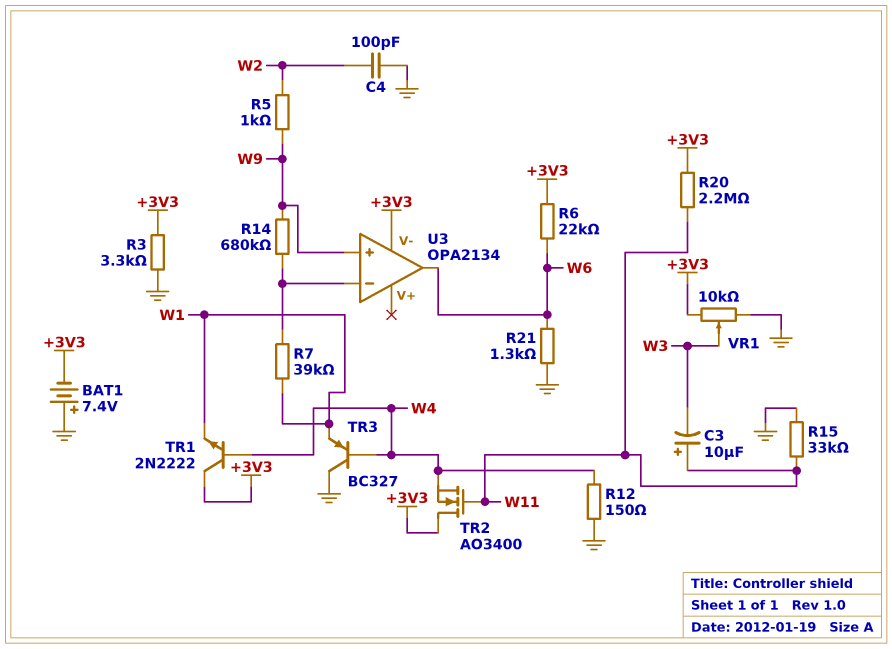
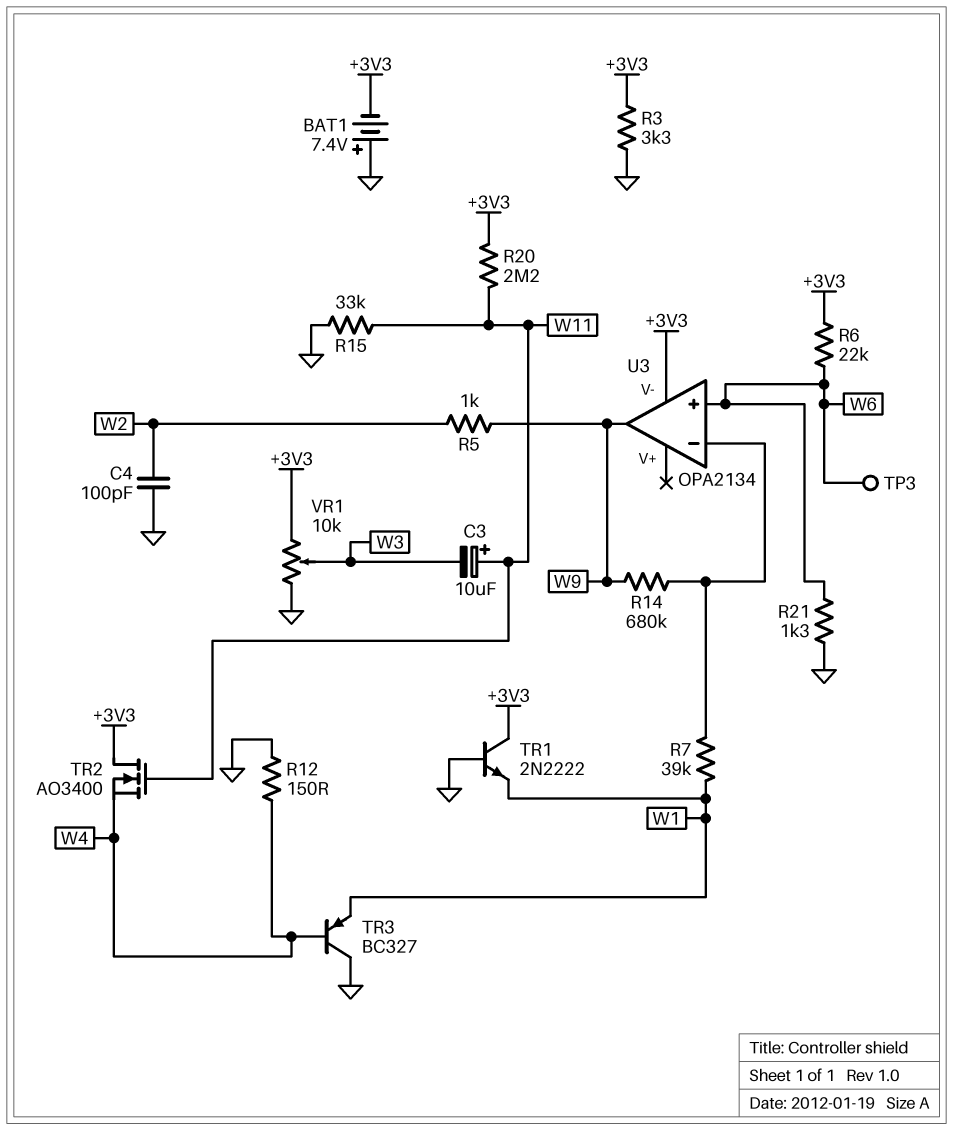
TP3: none -> test point (W6)
TR1: NPN 2N2222 (B W4, C +3V3, E W1) -> NPN 2N2222 (B GND, C +3V3, E W1)
U3 pin in+: W9 -> W6
U3 pin out: W6 -> W9

